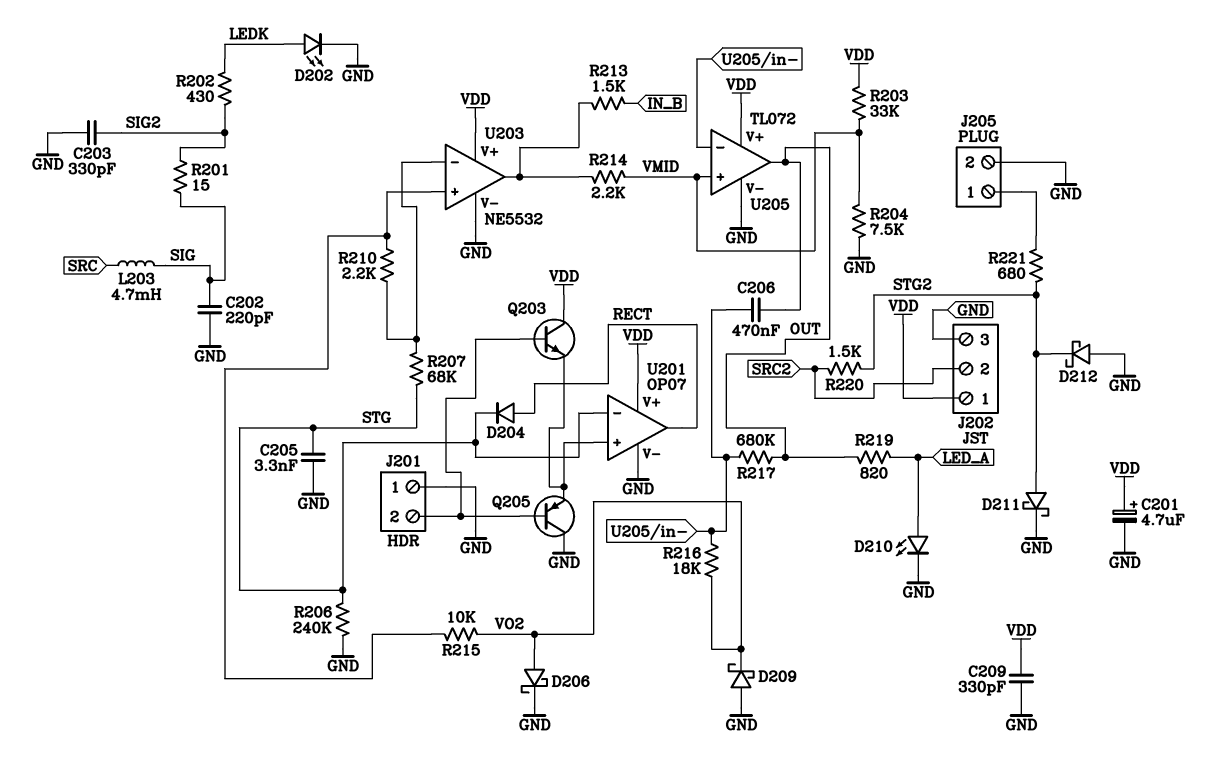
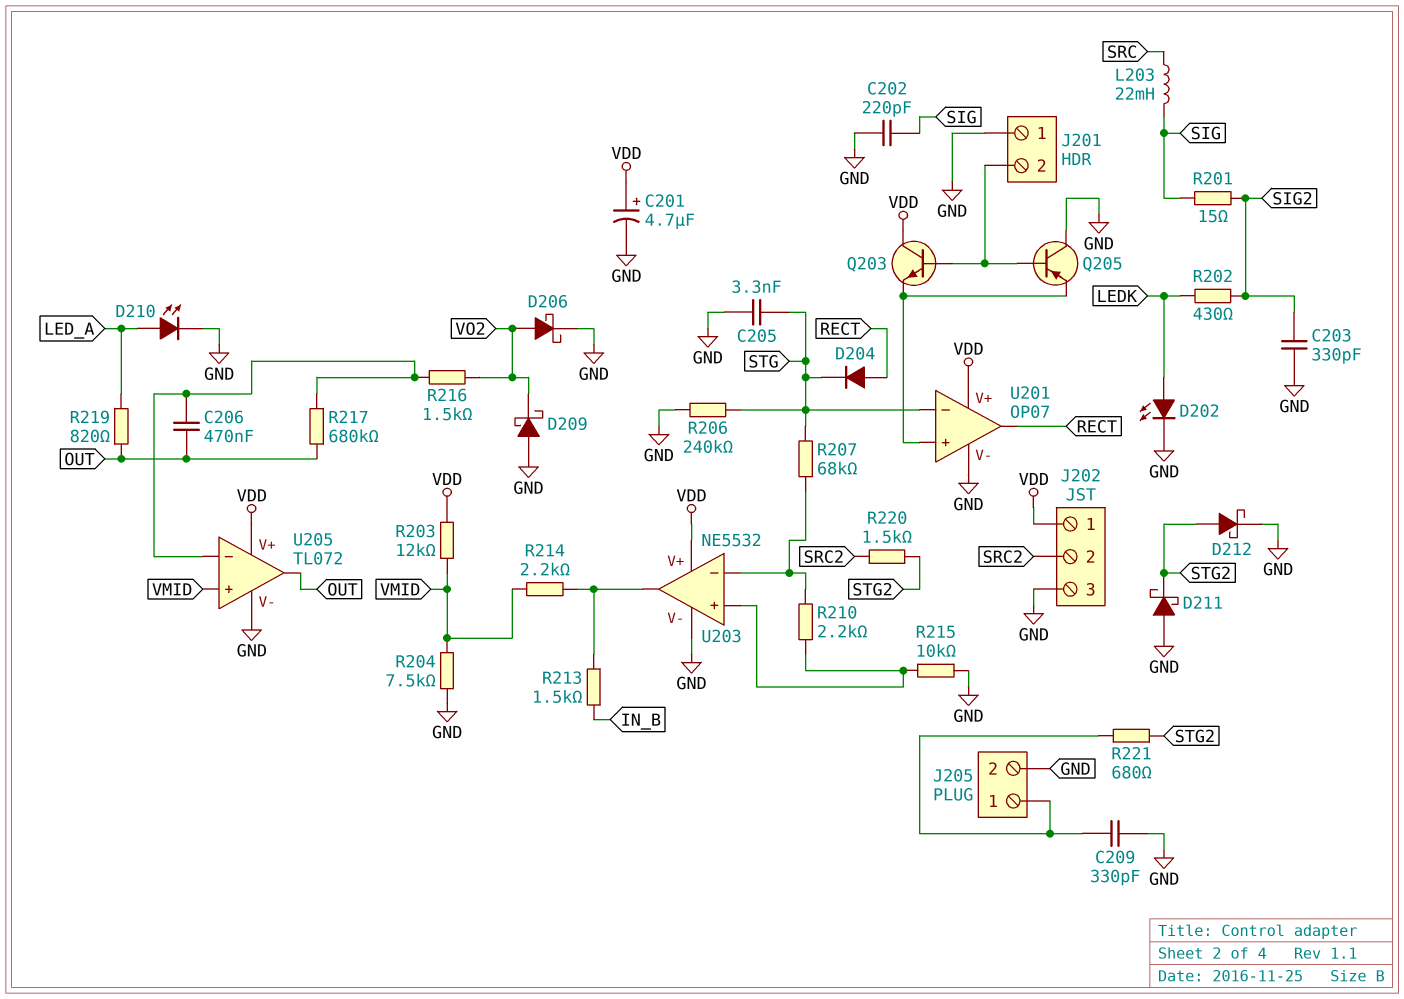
C209: 330pF (GND, VDD) -> 330pF (GND, J205/1)
D211: schottky (A STG2, K GND) -> schottky (A GND, K STG2)
D212: schottky (A GND, K STG2) -> schottky (A STG2, K GND)
L203: 4.7mH (SIG, SRC) -> 22mH (SIG, SRC)
R203: 33k (VDD, VMID) -> 12k (VDD, VMID)
R215: 10k (U203/in+, VO2) -> 10k (GND, U203/in+)
R216: 18k (U205/in-, VO2) -> 1.5k (U205/in-, VO2)

